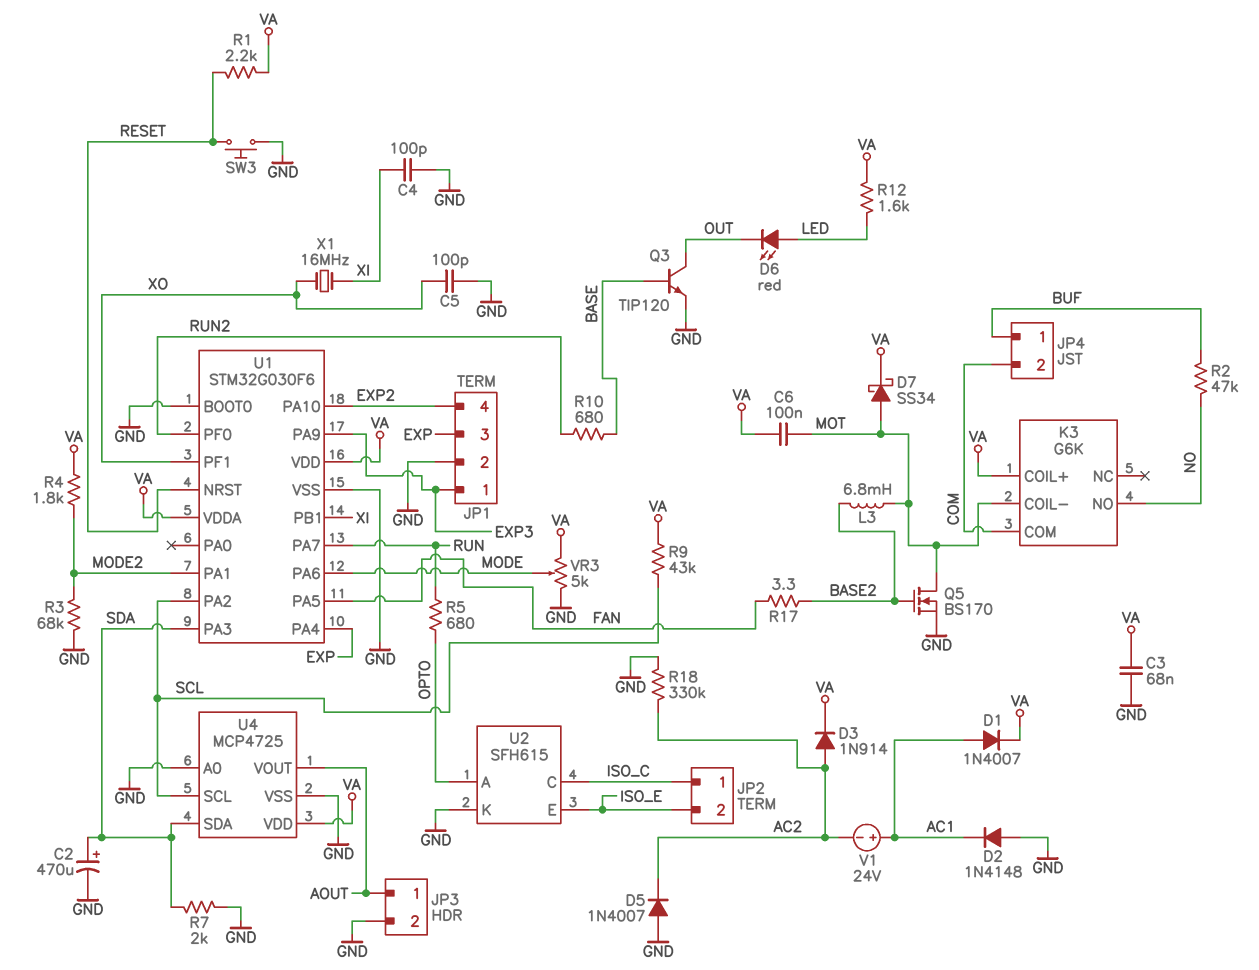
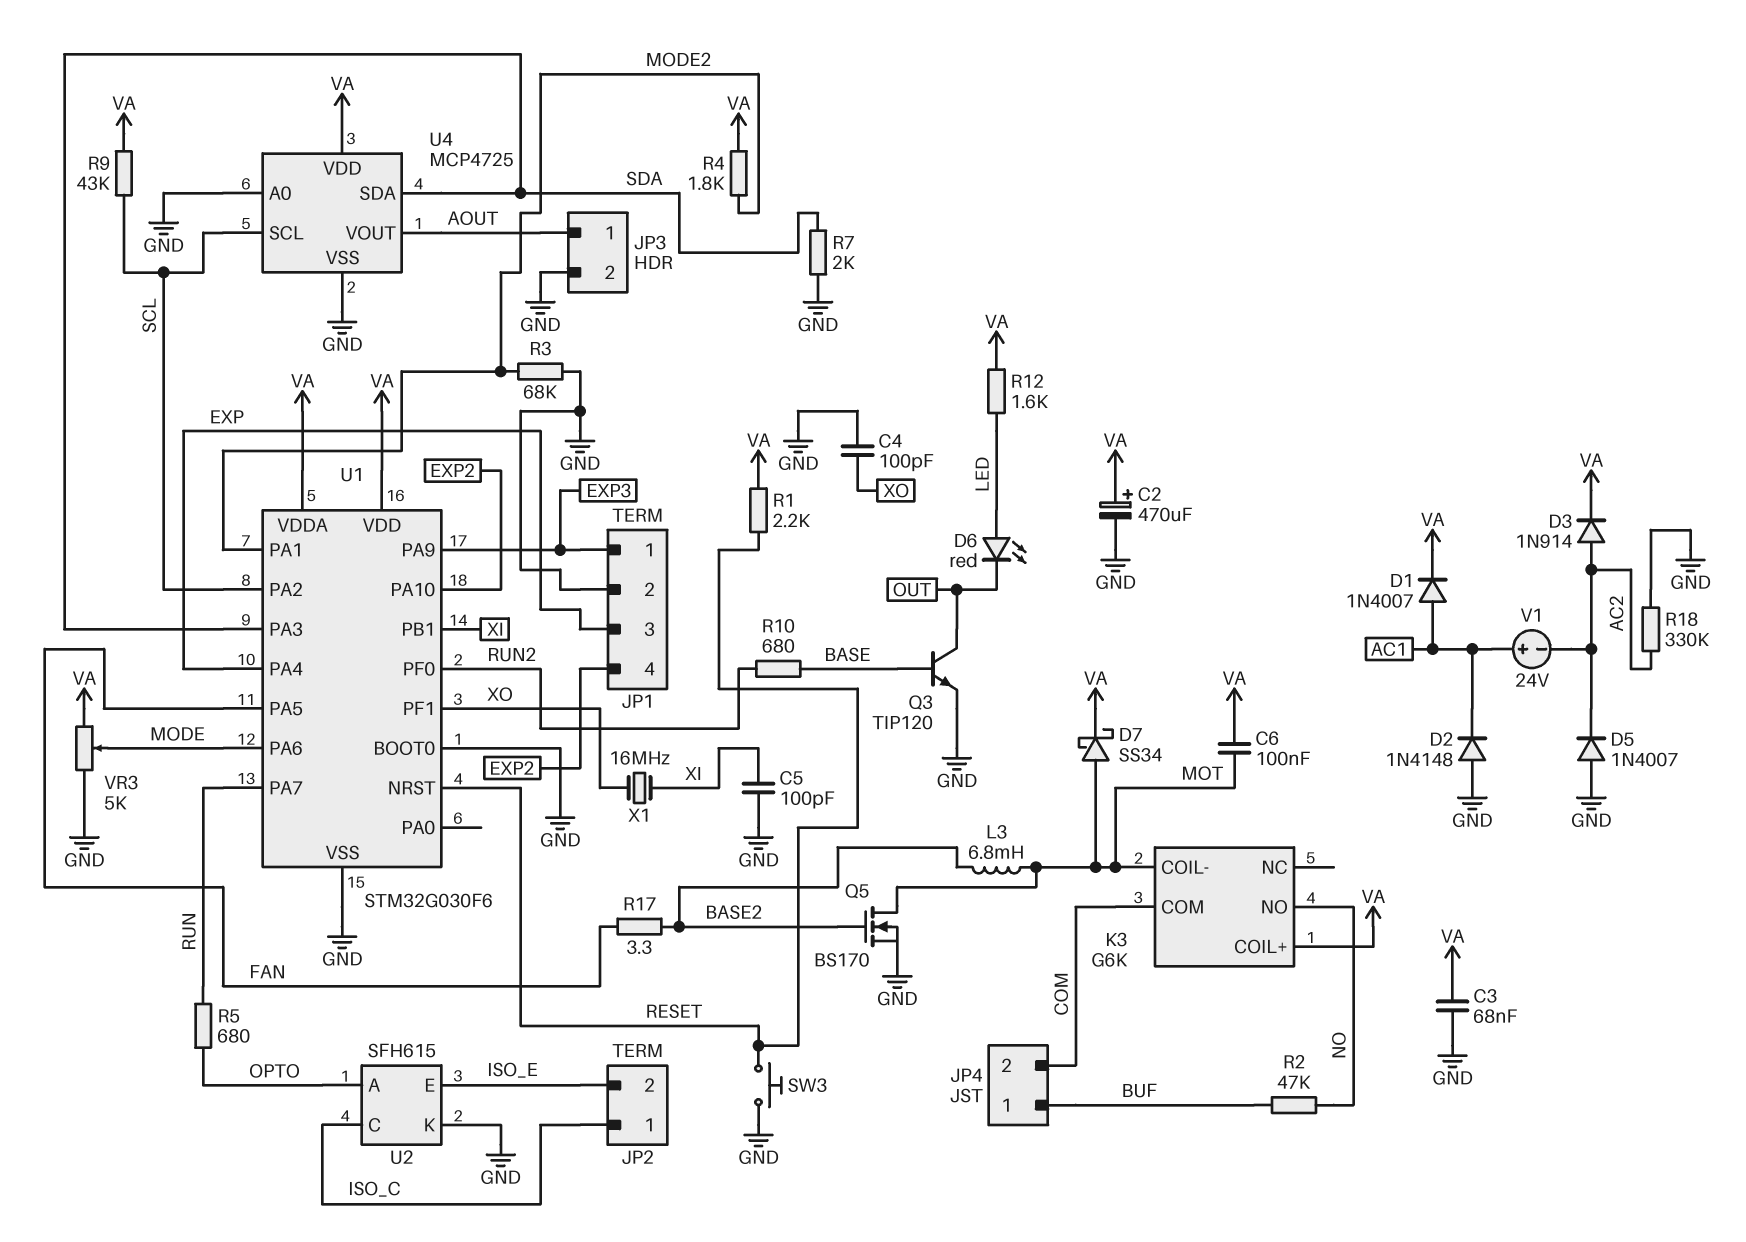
C2: 470uF (plus SDA, minus GND) -> 470uF (plus VA, minus GND)
C4: 100pF (GND, XI) -> 100pF (GND, XO)
C5: 100pF (GND, XO) -> 100pF (GND, XI)

